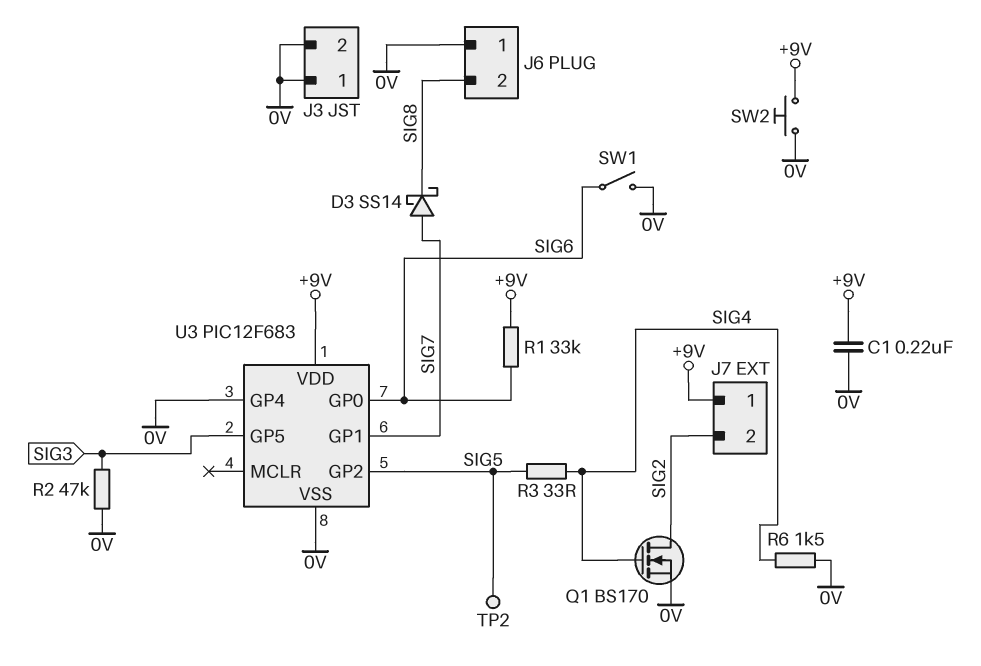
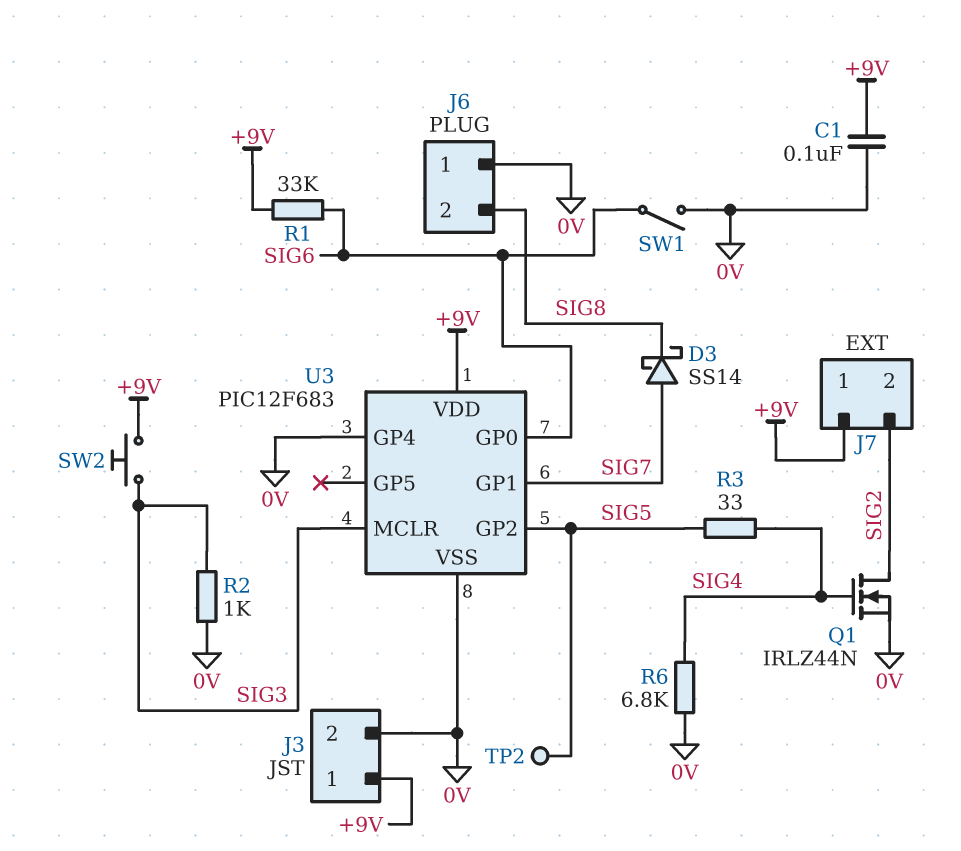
C1: 220nF (+9V, 0V) -> 100nF (+9V, 0V)
J3 pin 1: 0V -> +9V
Q1: NMOS BS170 (G SIG4, D SIG2, S 0V) -> NMOS IRLZ44N (G SIG4, D SIG2, S 0V)
R2: 47k (0V, SIG3) -> 1k (0V, SIG3)
R6: 1.5k (0V, SIG4) -> 6.8k (0V, SIG4)
SW2: button (+9V, 0V) -> button (+9V, SIG3)
U3 pin GP5: SIG3 -> none
U3 pin MCLR: none -> SIG3

